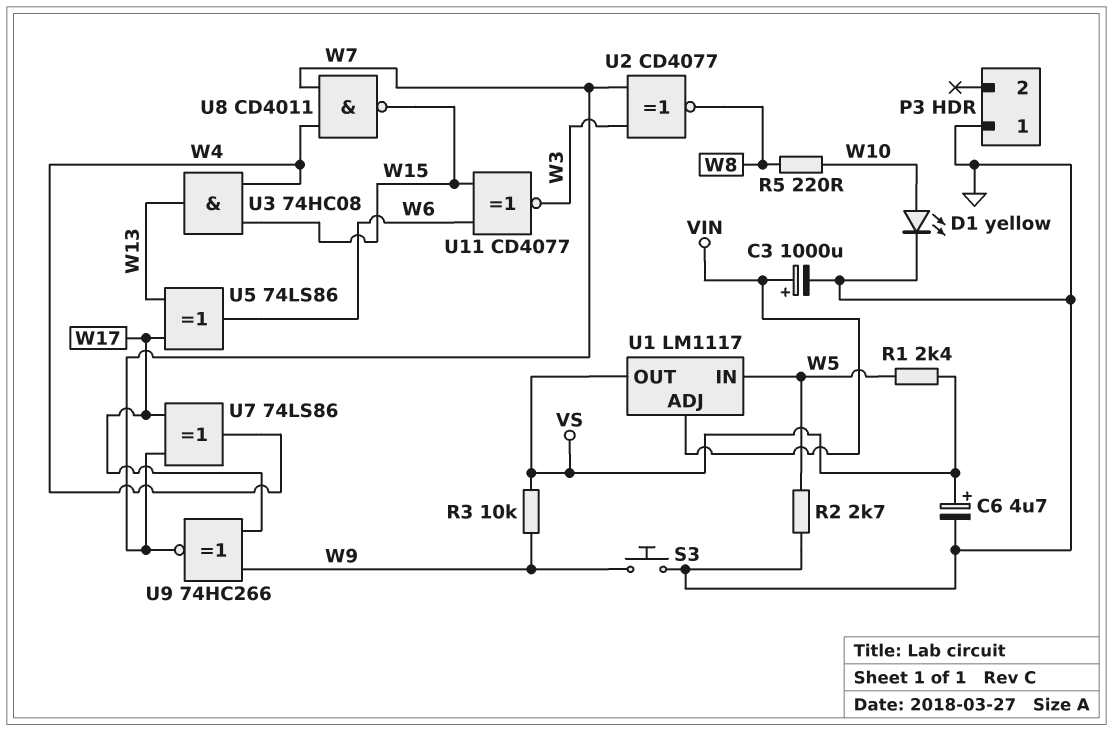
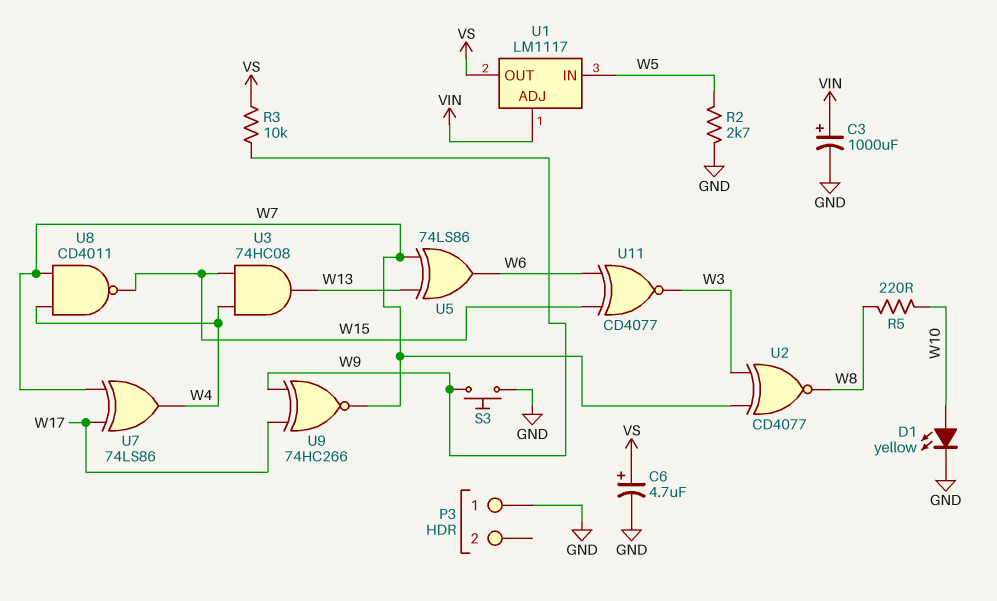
R1: 2.4k (VS, W5) -> none
U5: XOR 74LS86 (in W13, in W17, out W6) -> XOR 74LS86 (in W7, in W13, out W6)

